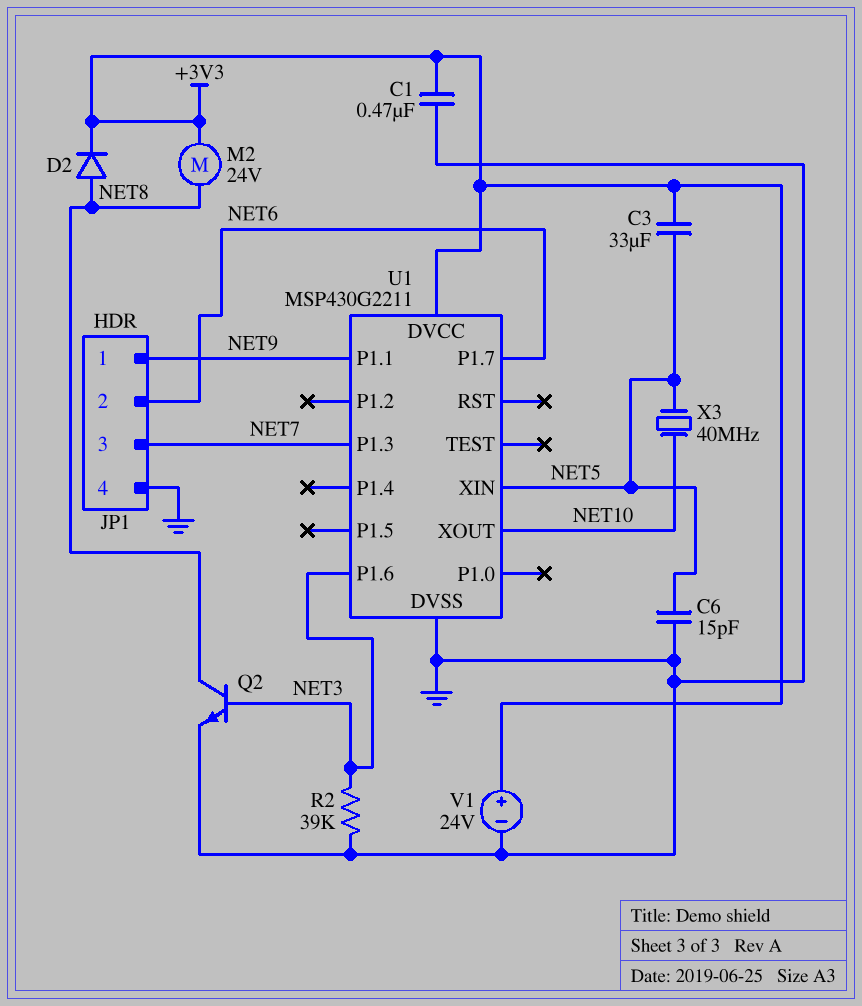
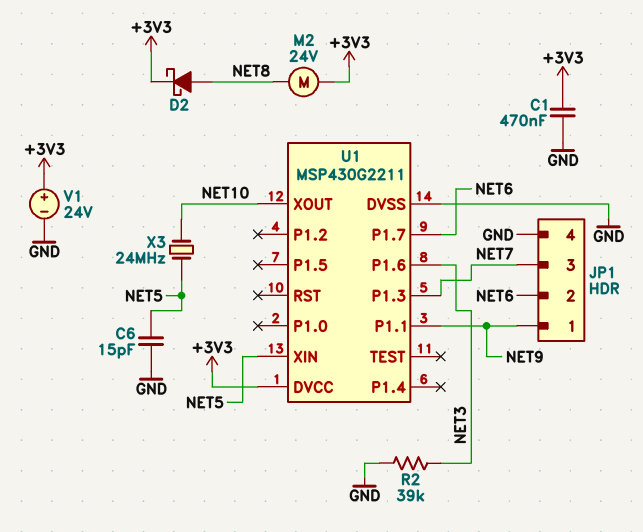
C3: 33uF (+3V3, NET5) -> none
D2: diode (A NET8, K +3V3) -> schottky (A NET8, K +3V3)
Q2: NPN (B NET3, C NET8, E GND) -> none
X3: 40MHz (NET5, NET10) -> 24MHz (NET5, NET10)

